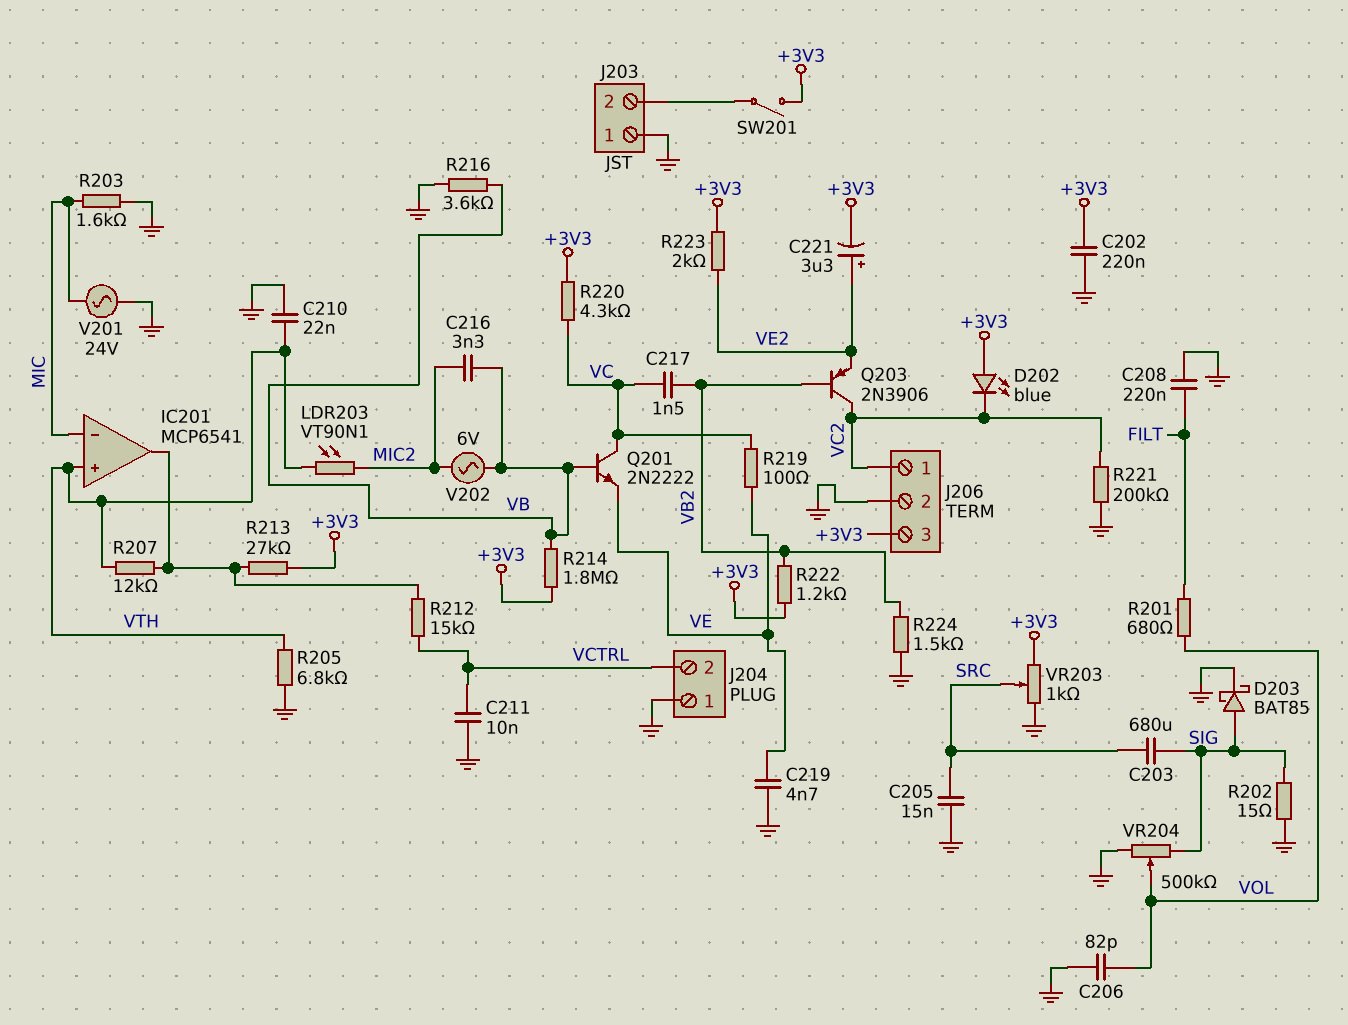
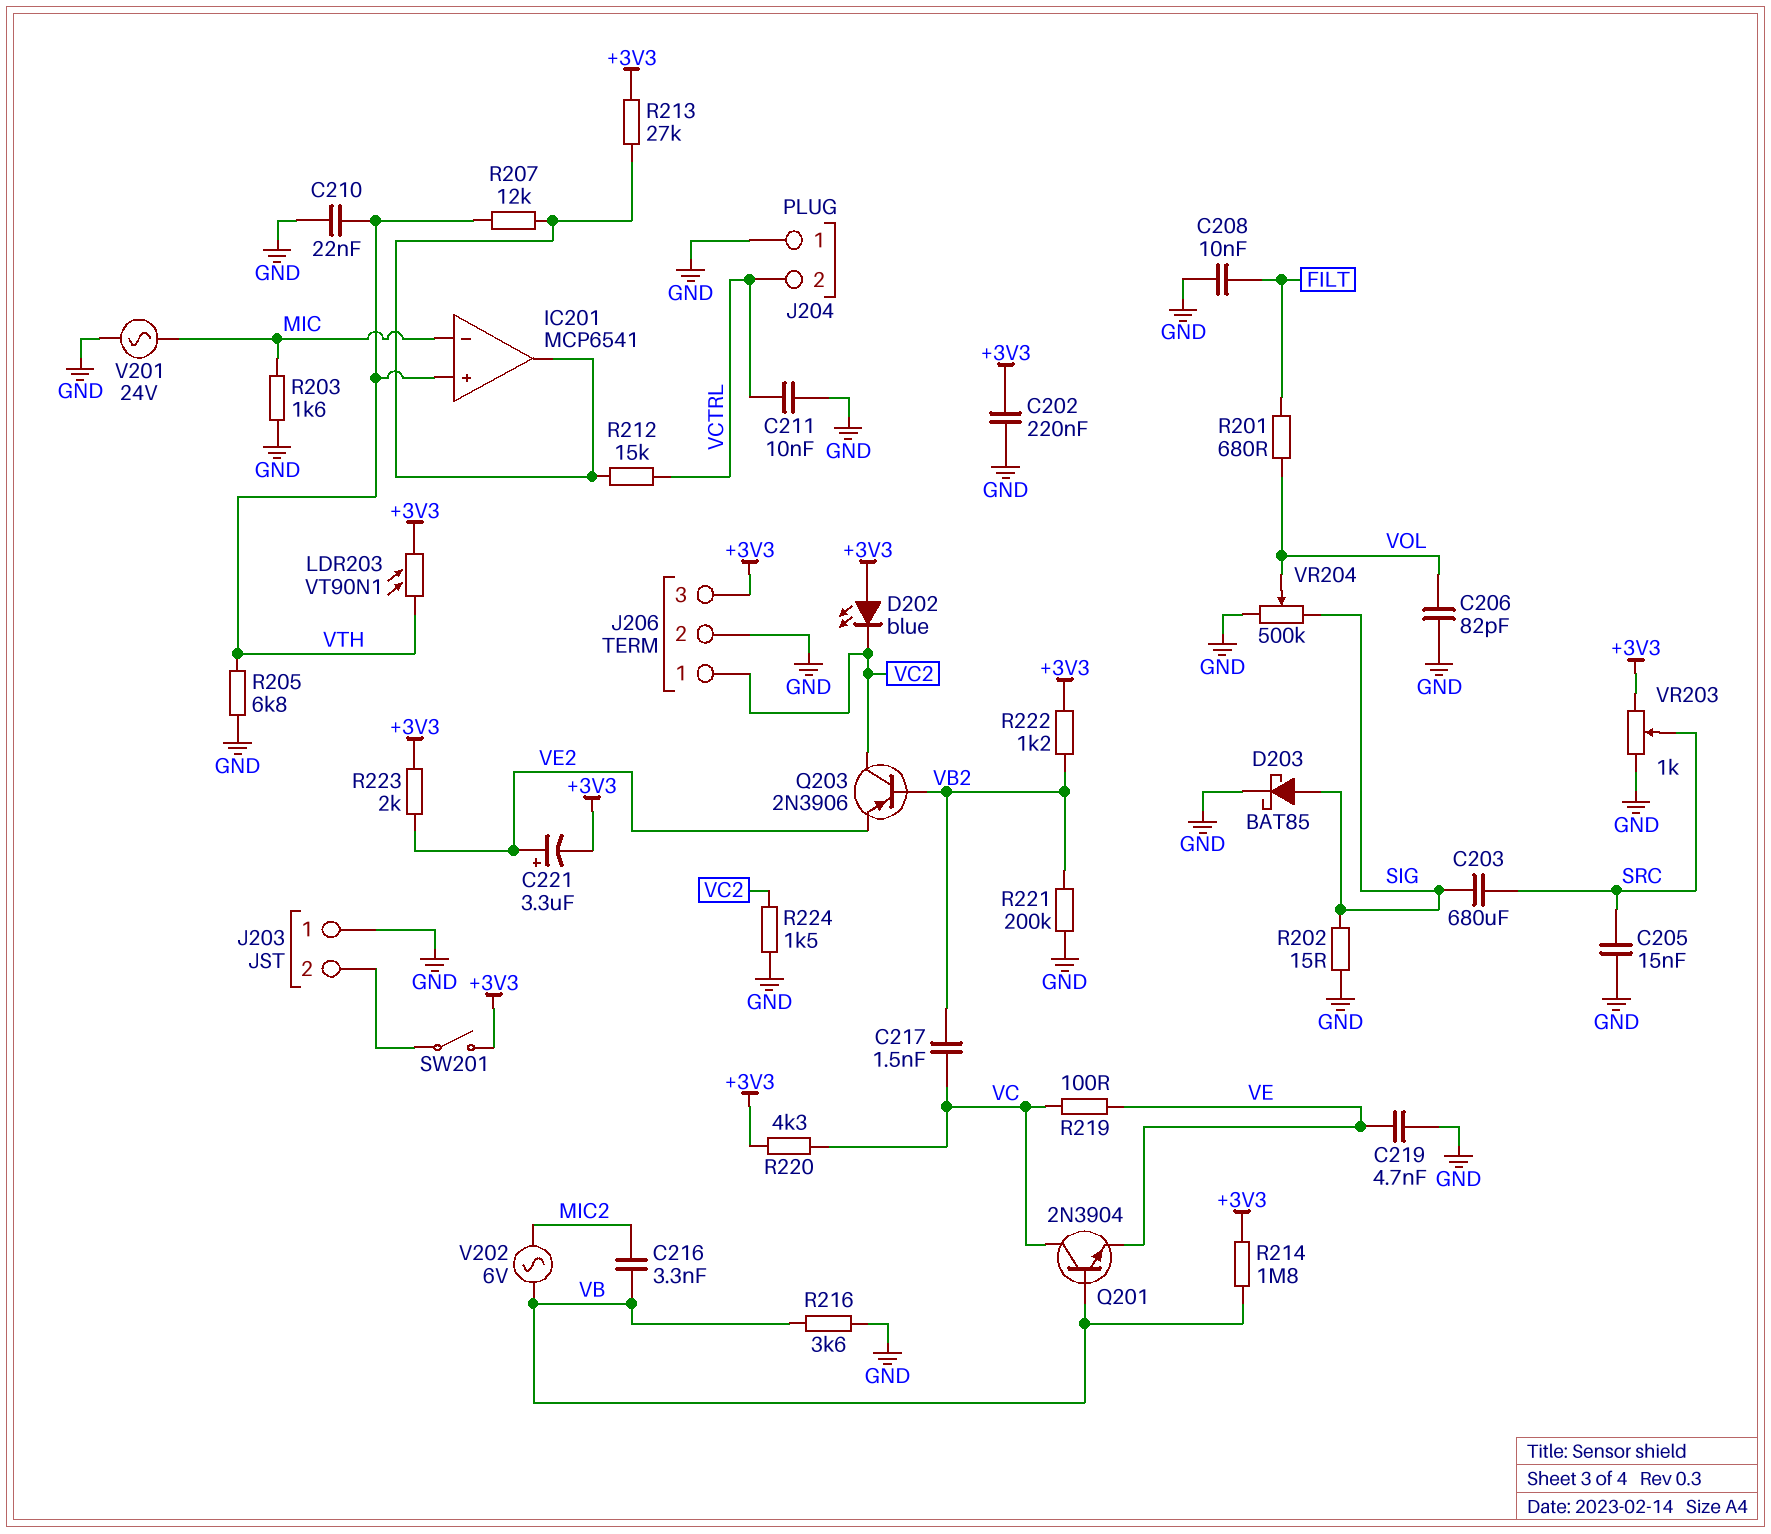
C208: 220nF (FILT, GND) -> 10nF (FILT, GND)
LDR203: VT90N1 (MIC2, VTH) -> VT90N1 (+3V3, VTH)
Q201: NPN 2N2222 (B VB, C VC, E VE) -> NPN 2N3904 (B VB, C VC, E VE)
R221: 200k (GND, VC2) -> 200k (GND, VB2)
R224: 1.5k (GND, VB2) -> 1.5k (GND, VC2)

